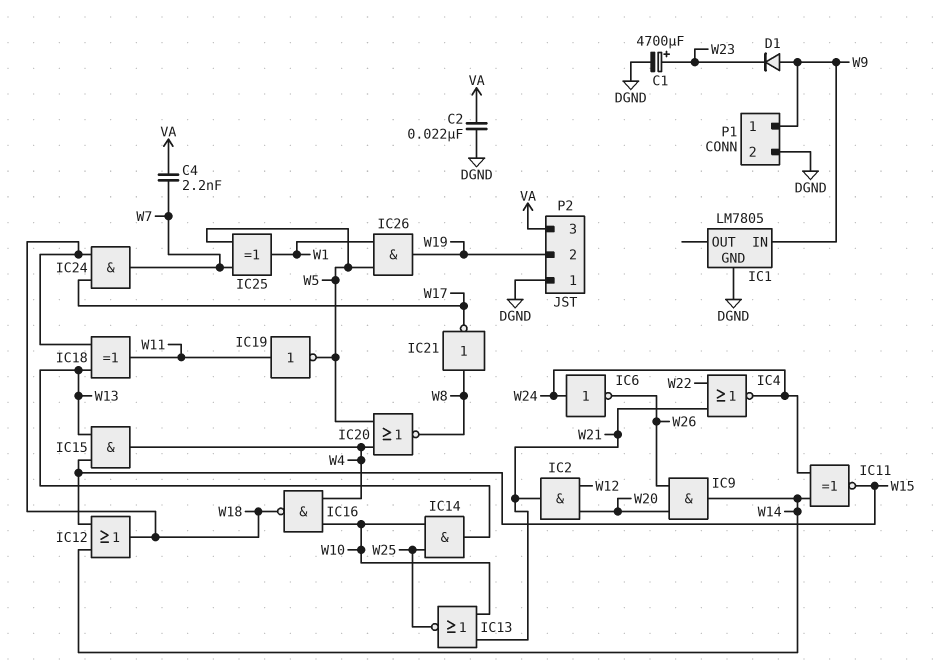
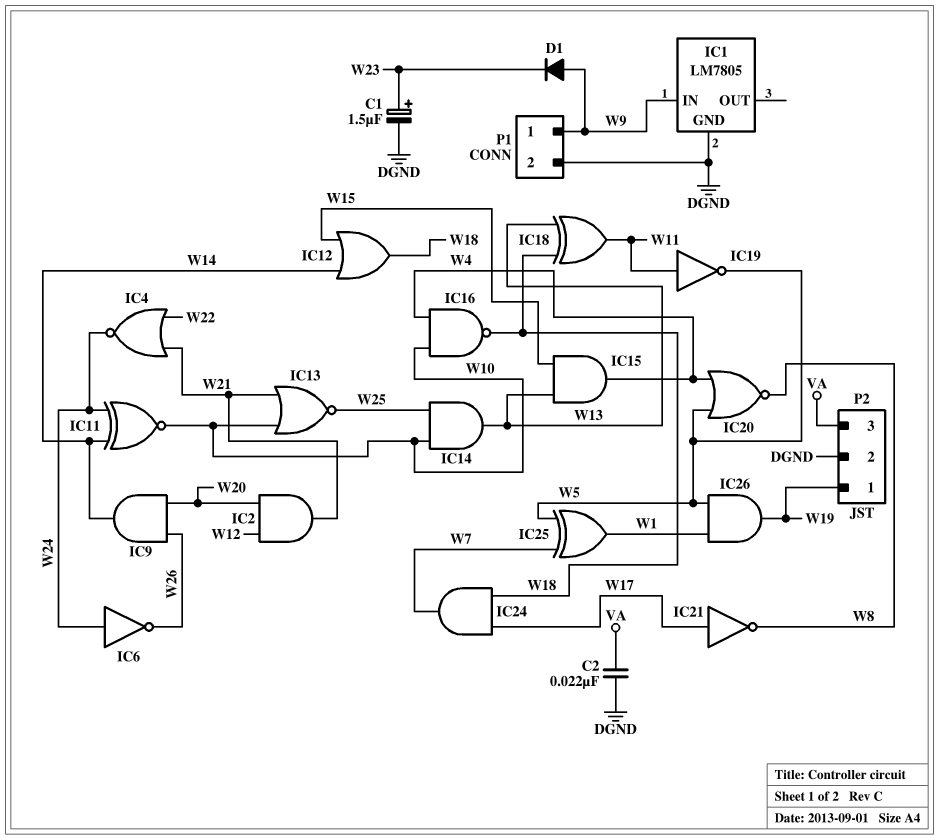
C1: 4700uF (plus W23, minus DGND) -> 1.5uF (plus W23, minus DGND)
C4: 2.2nF (VA, W7) -> none
IC11: XNOR (in W14, in W24, out W15) -> XNOR (in W14, in W24, out W10)
IC21: NOT (in W8, out W17) -> NOT (in W17, out W8)
P2 pin 1: DGND -> W19
P2 pin 2: W19 -> DGND

